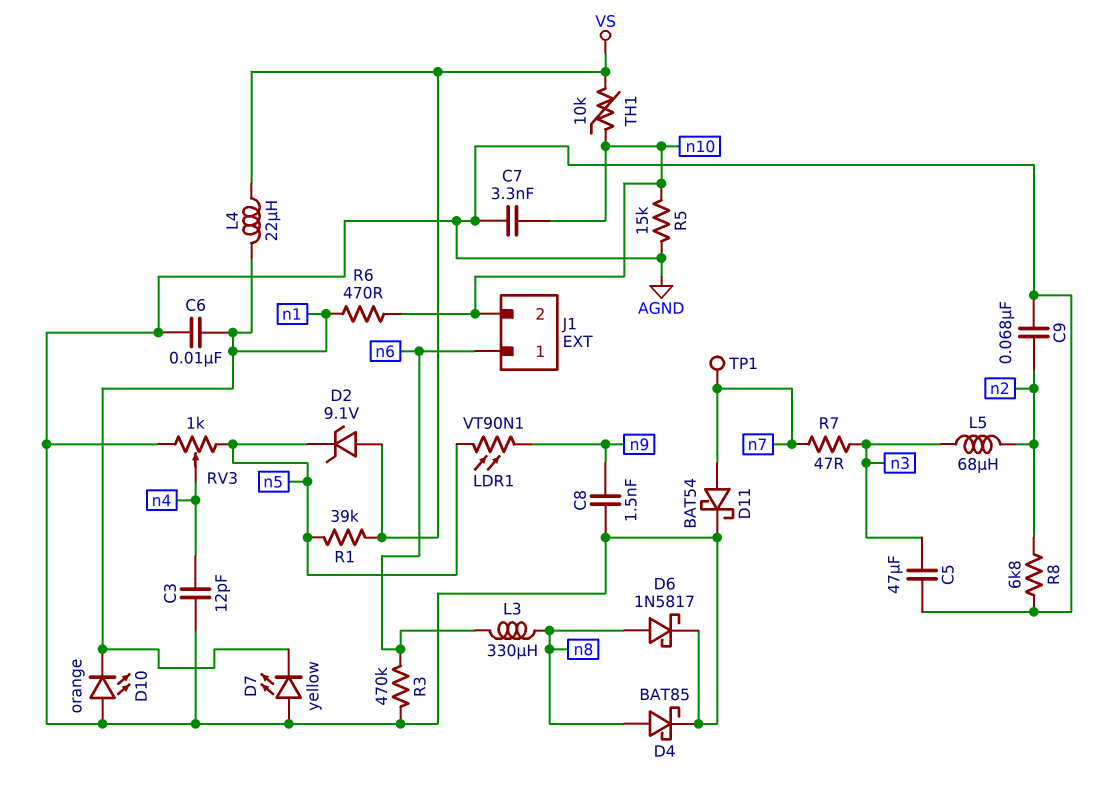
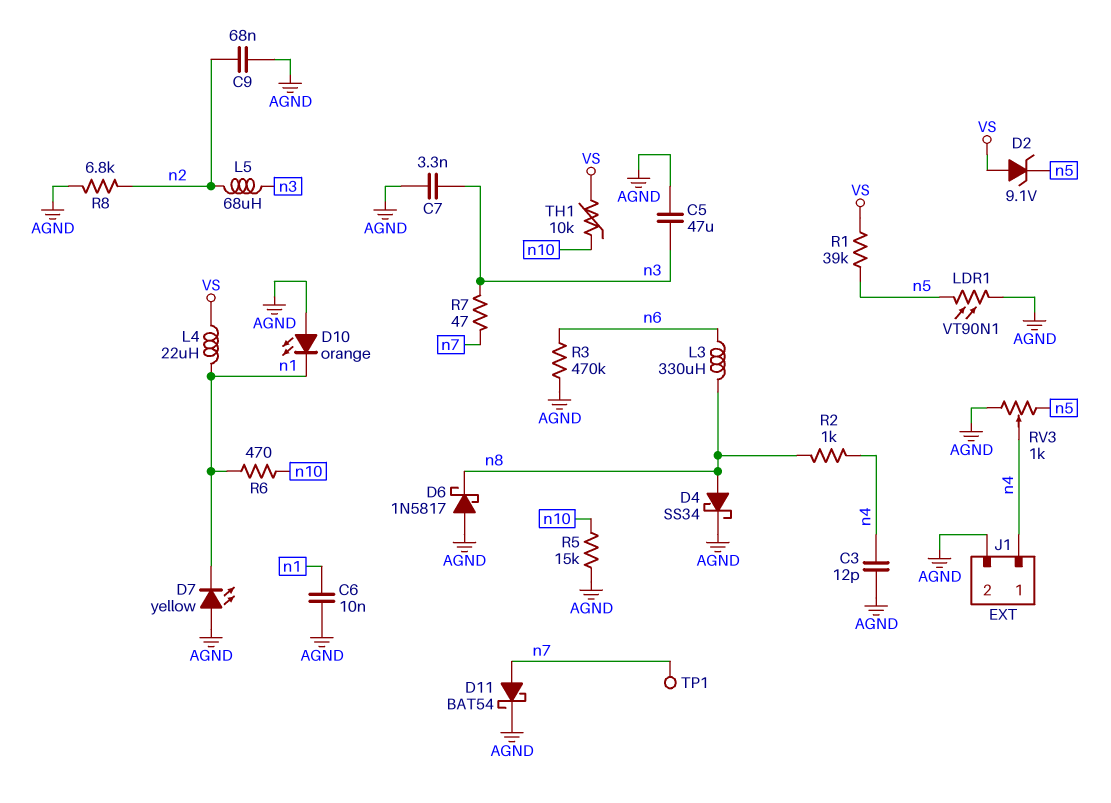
C7: 3.3nF (AGND, n10) -> 3.3nF (AGND, n3)
C8: 1.5nF (AGND, n9) -> none
D4: schottky BAT85 (A n8, K AGND) -> schottky SS34 (A n8, K AGND)
D6: schottky 1N5817 (A n8, K AGND) -> schottky 1N5817 (A AGND, K n8)
J1 pin 1: n6 -> n4
J1 pin 2: n10 -> AGND
LDR1: VT90N1 (n5, n9) -> VT90N1 (AGND, n5)
R2: none -> 1k (n4, n8)

